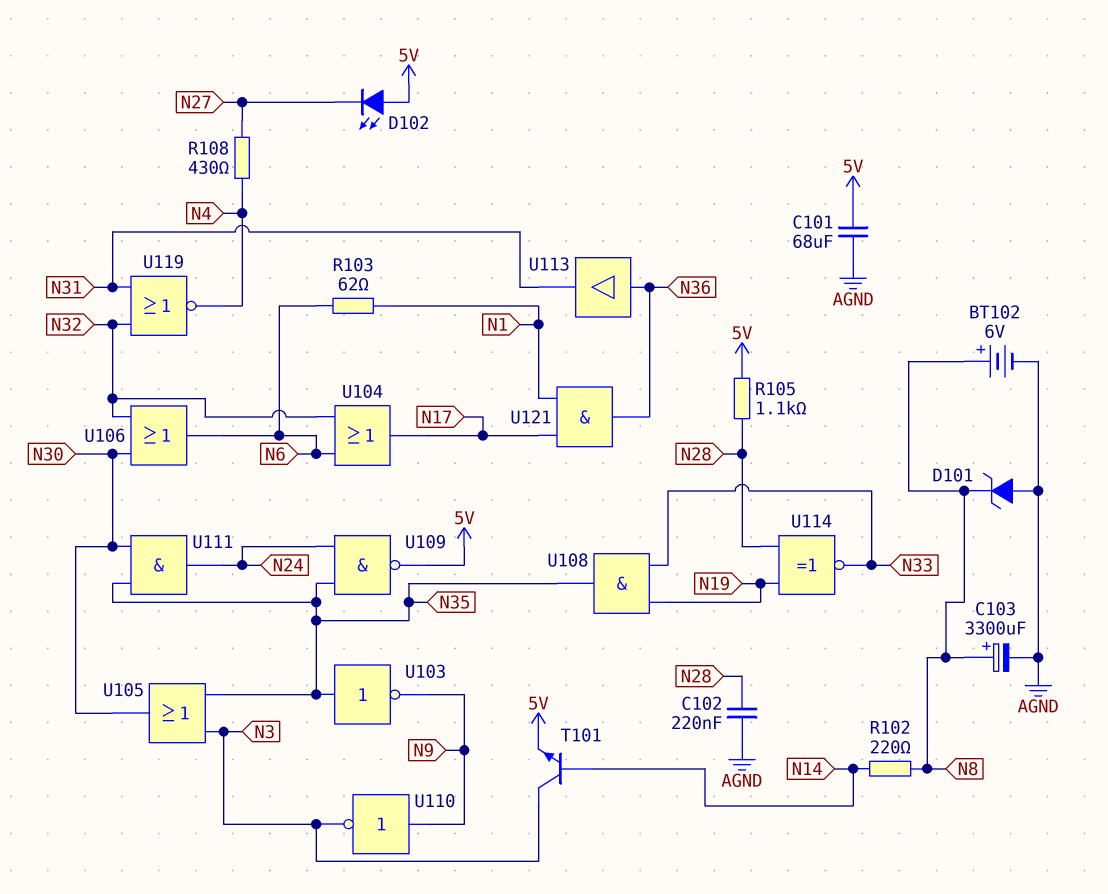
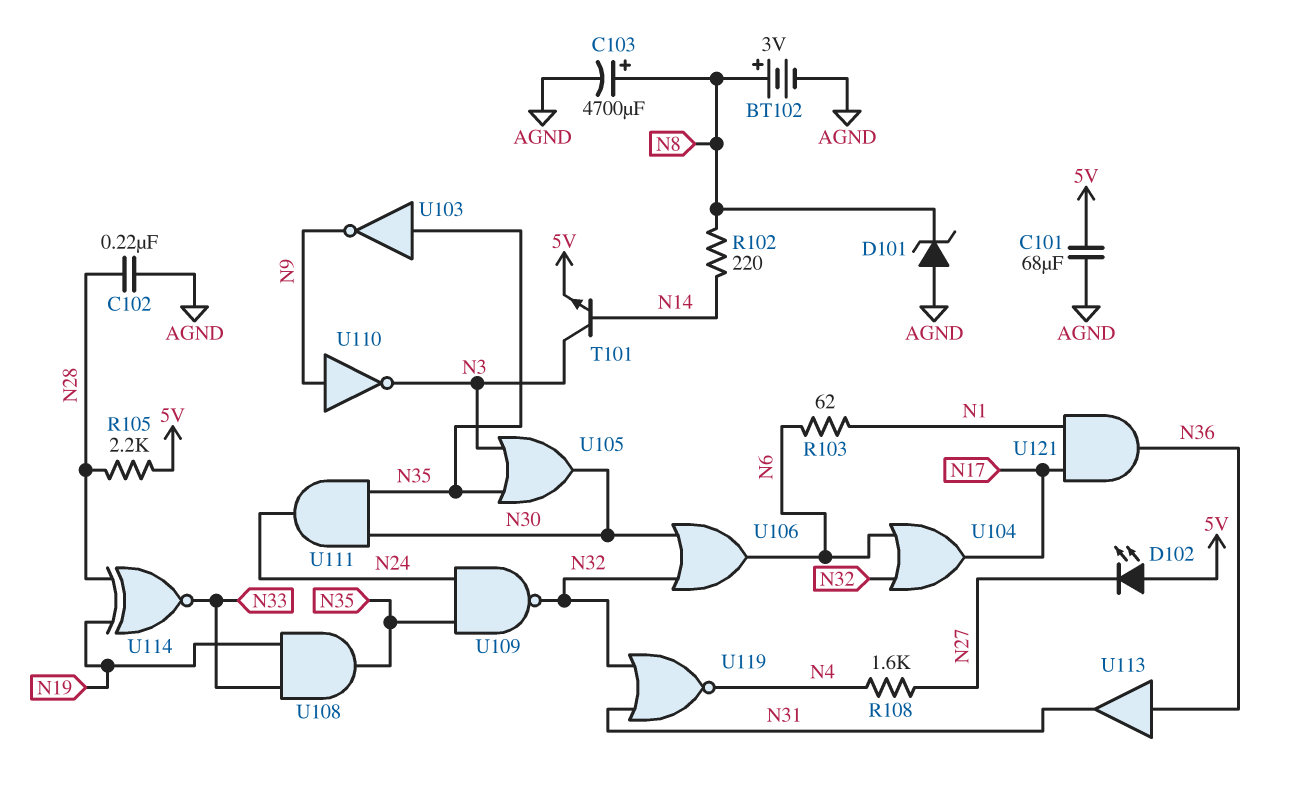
BT102: 6V (plus N8, minus AGND) -> 3V (plus N8, minus AGND)
C103: 3300uF (plus N8, minus AGND) -> 4700uF (plus N8, minus AGND)
R105: 1.1k (5V, N28) -> 2.2k (5V, N28)
R108: 430 (N4, N27) -> 1.6k (N4, N27)
U109: NAND (in N24, in N35, out 5V) -> NAND (in N24, in N35, out N32)

